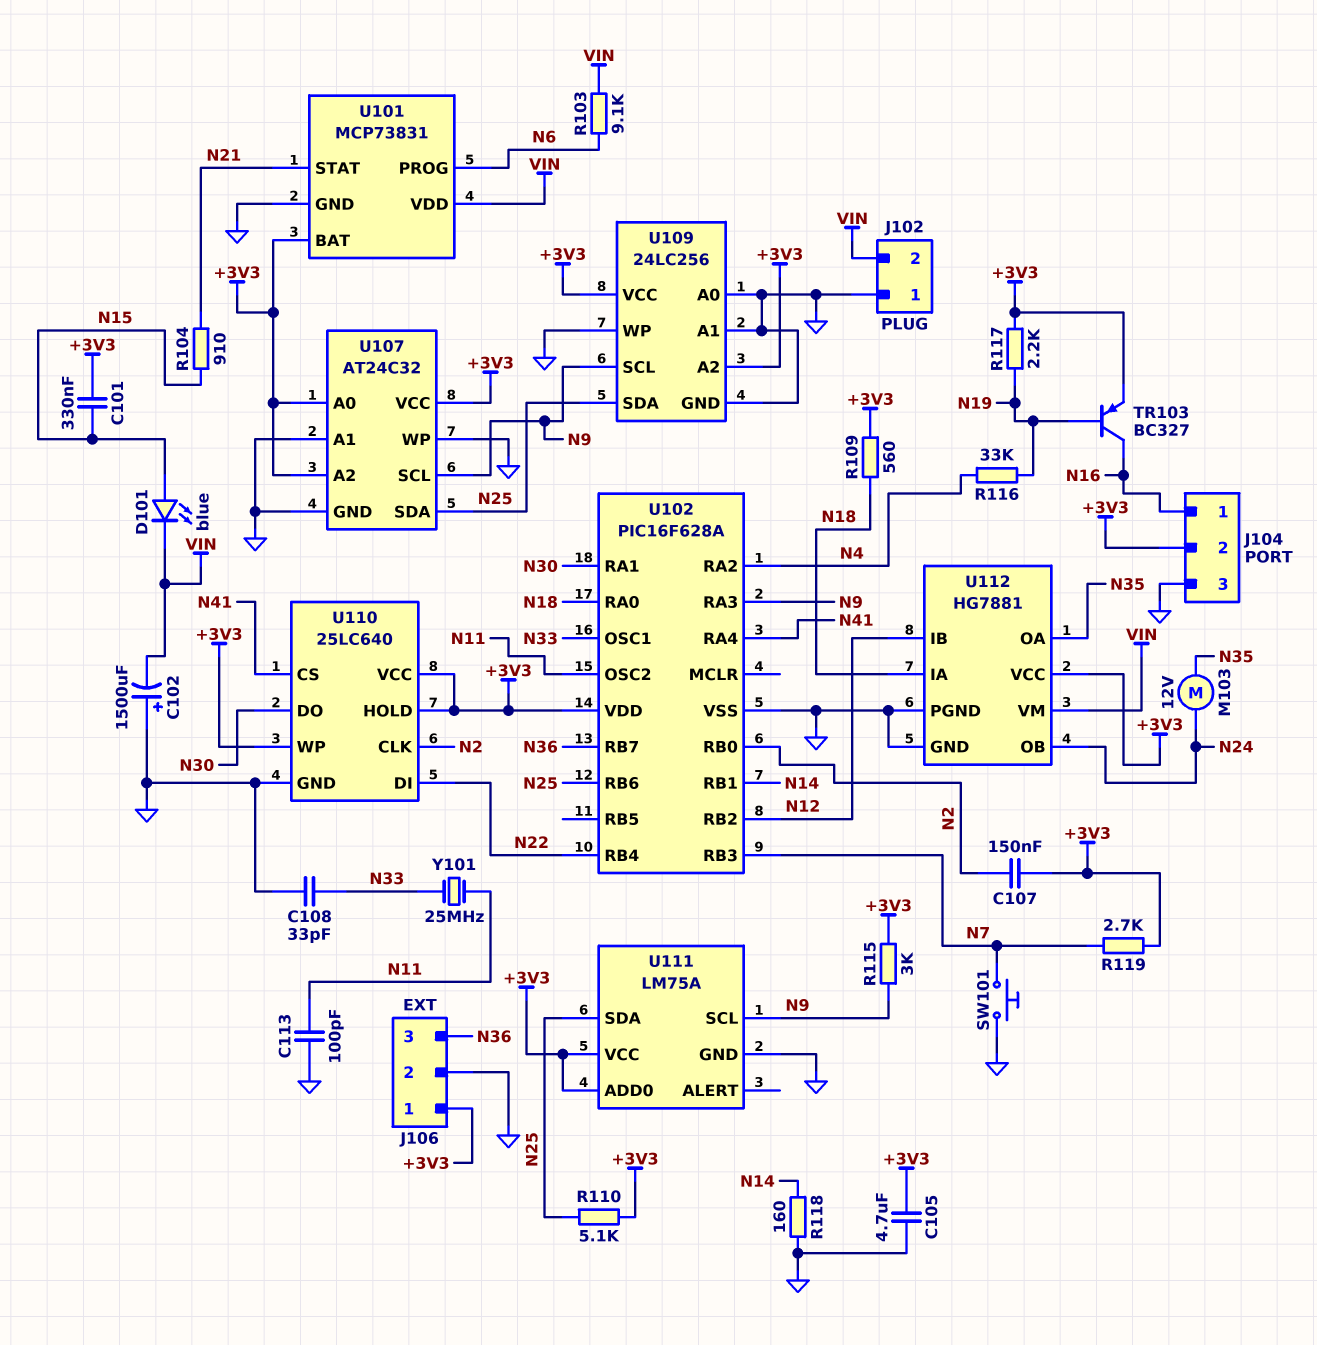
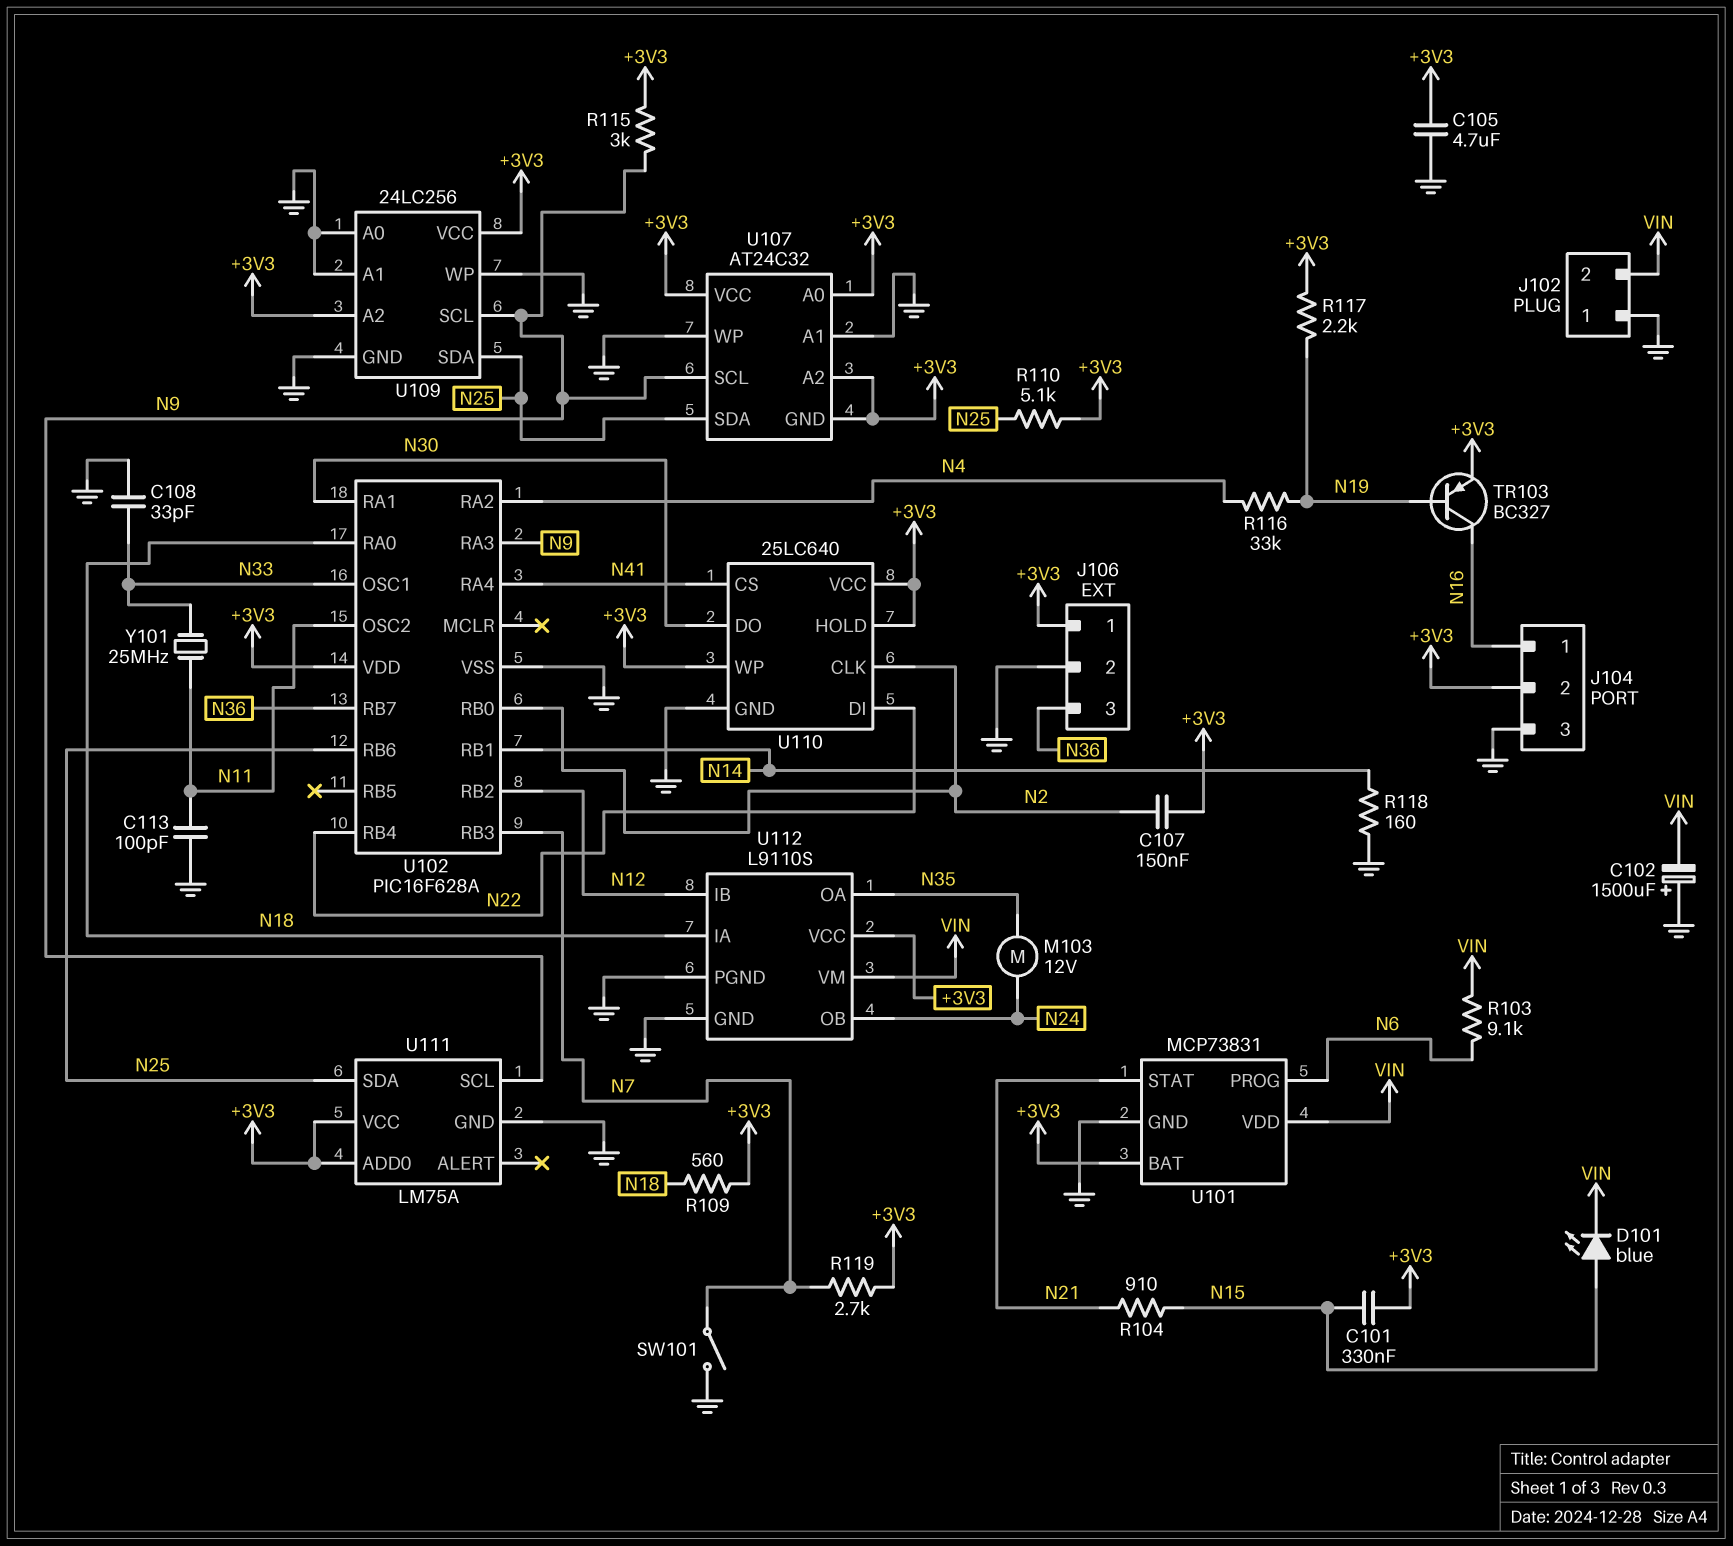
SW101: button (GND, N7) -> switch (GND, N7)
U107 pin GND: GND -> +3V3
U112: HG7881 -> L9110S

